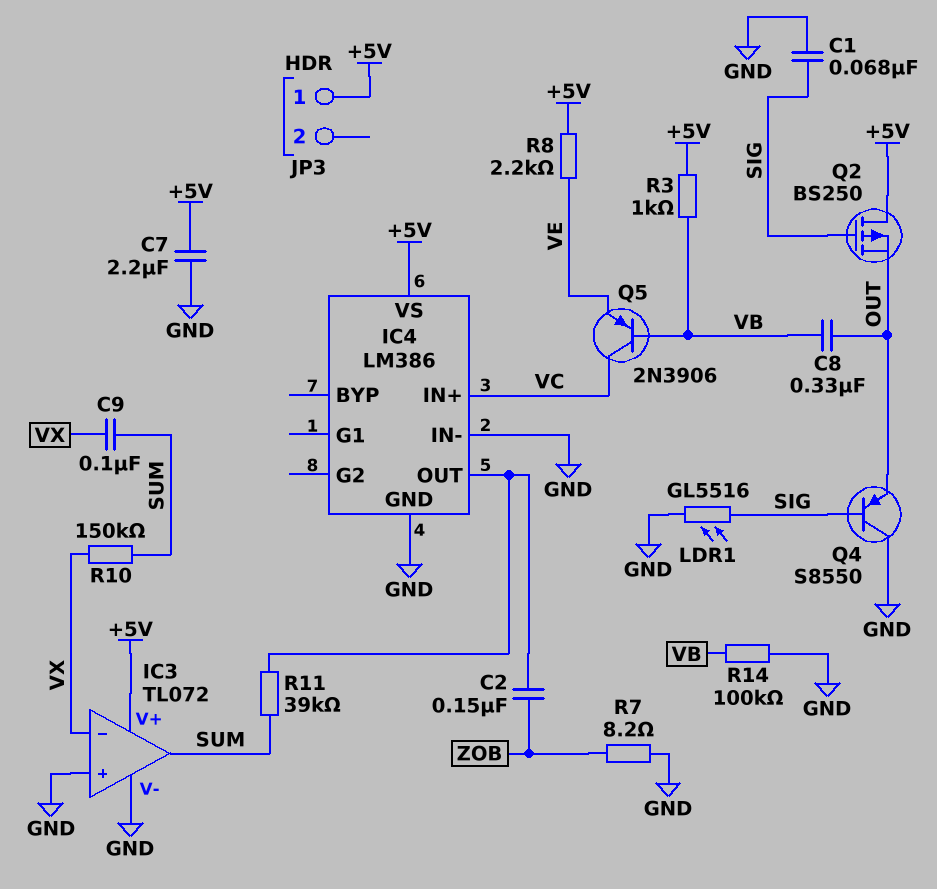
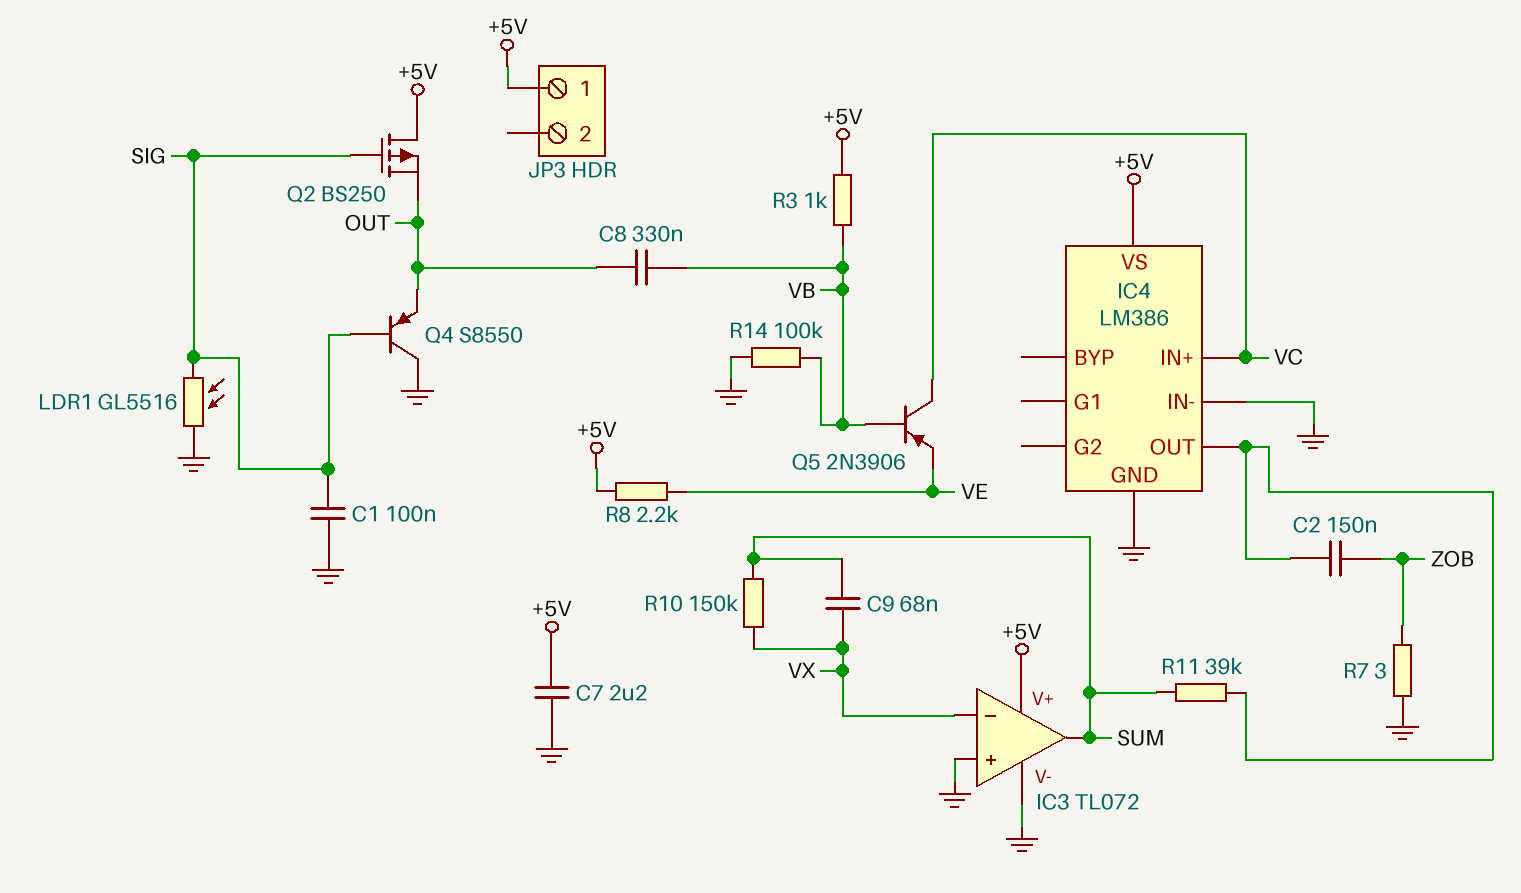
C1: 68nF (GND, SIG) -> 100nF (GND, SIG)
C9: 100nF (SUM, VX) -> 68nF (SUM, VX)
R7: 8.2 (GND, ZOB) -> 3 (GND, ZOB)

